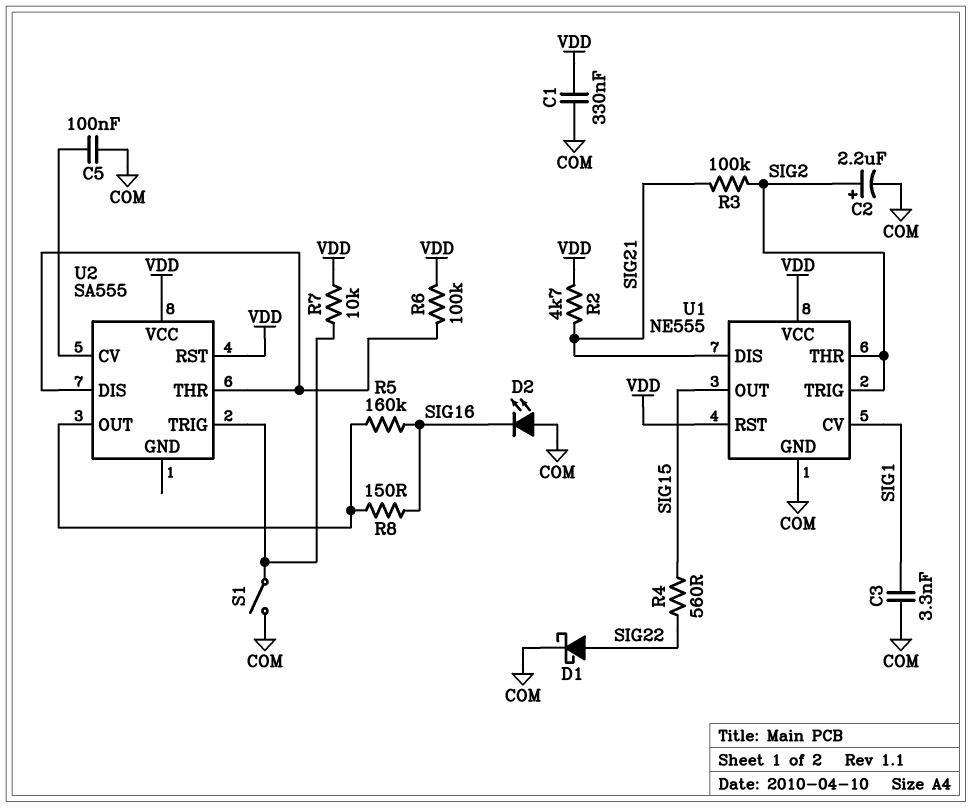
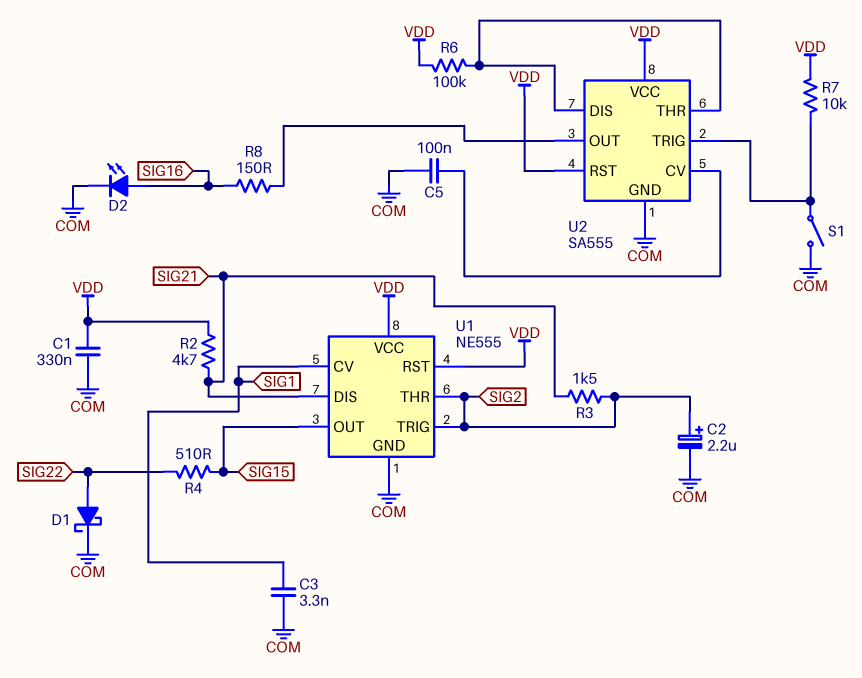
D2: LED (A COM, K SIG16) -> LED (A SIG16, K COM)
R3: 100k (SIG2, SIG21) -> 1.5k (SIG2, SIG21)
R4: 560 (SIG15, SIG22) -> 510 (SIG15, SIG22)
R5: 160k (SIG16, U2/OUT) -> none
U2 pin GND: none -> COM

